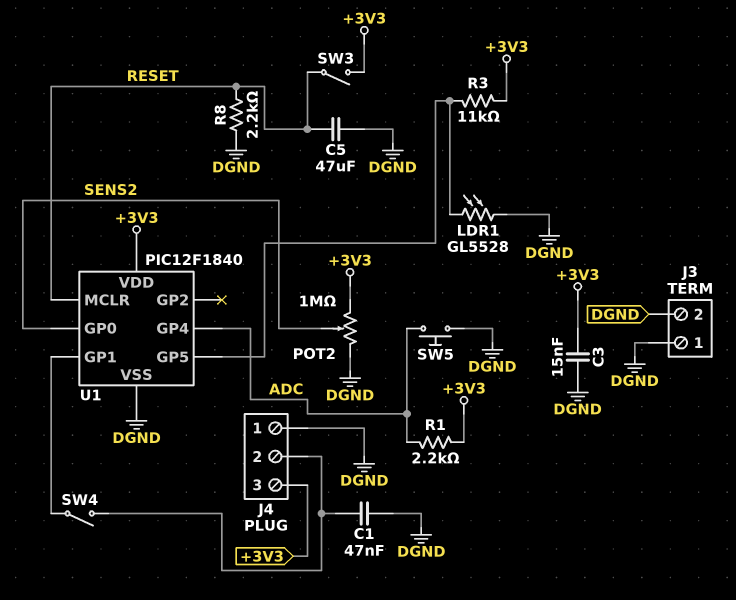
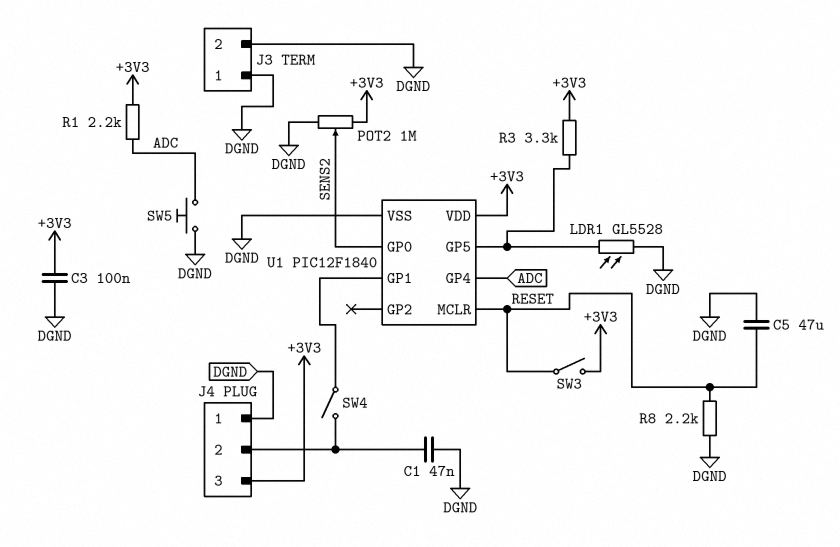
C3: 15nF (+3V3, DGND) -> 100nF (+3V3, DGND)
R3: 11k (+3V3, U1/GP5) -> 3.3k (+3V3, U1/GP5)

